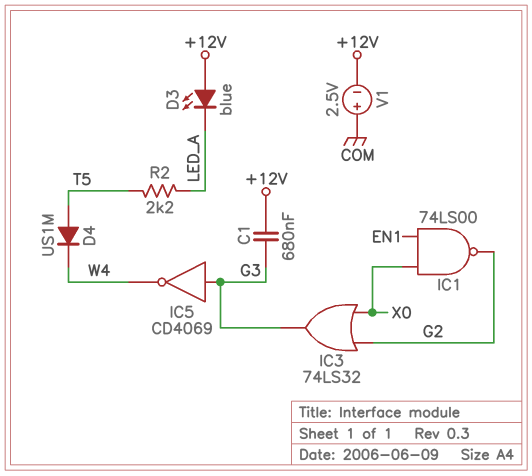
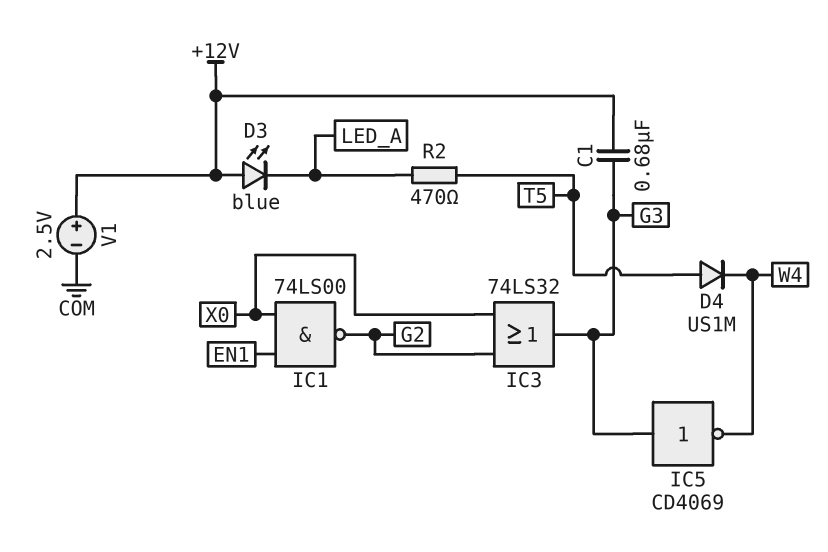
R2: 2.2k (LED_A, T5) -> 470 (LED_A, T5)
V1: 2.5V (plus COM, minus +12V) -> 2.5V (plus +12V, minus COM)

